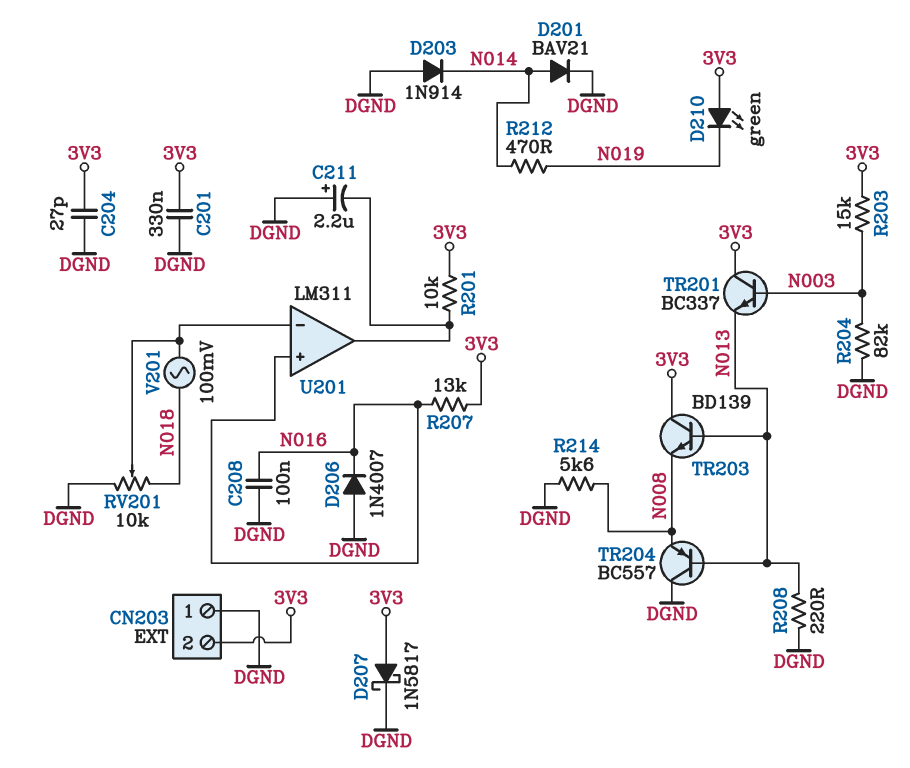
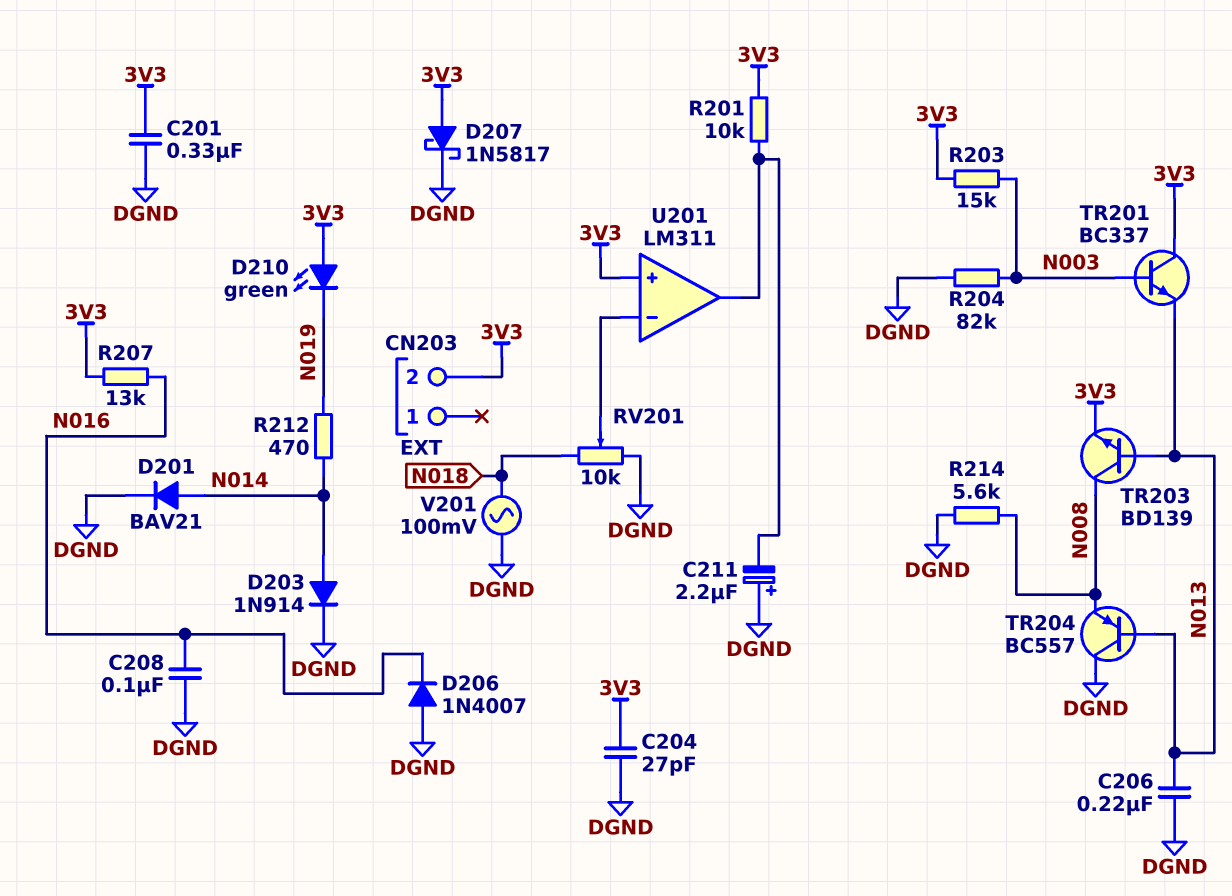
C206: none -> 220nF (DGND, N013)
CN203 pin 1: DGND -> none
D203: diode 1N914 (A DGND, K N014) -> diode 1N914 (A N014, K DGND)
R208: 220 (DGND, N013) -> none
TR203: NPN BD139 (B N013, C 3V3, E N008) -> NPN BD139 (B N013, C N008, E 3V3)
U201 pin in+: N016 -> 3V3
V201: AC 100mV (N018, U201/in-) -> AC 100mV (DGND, N018)

